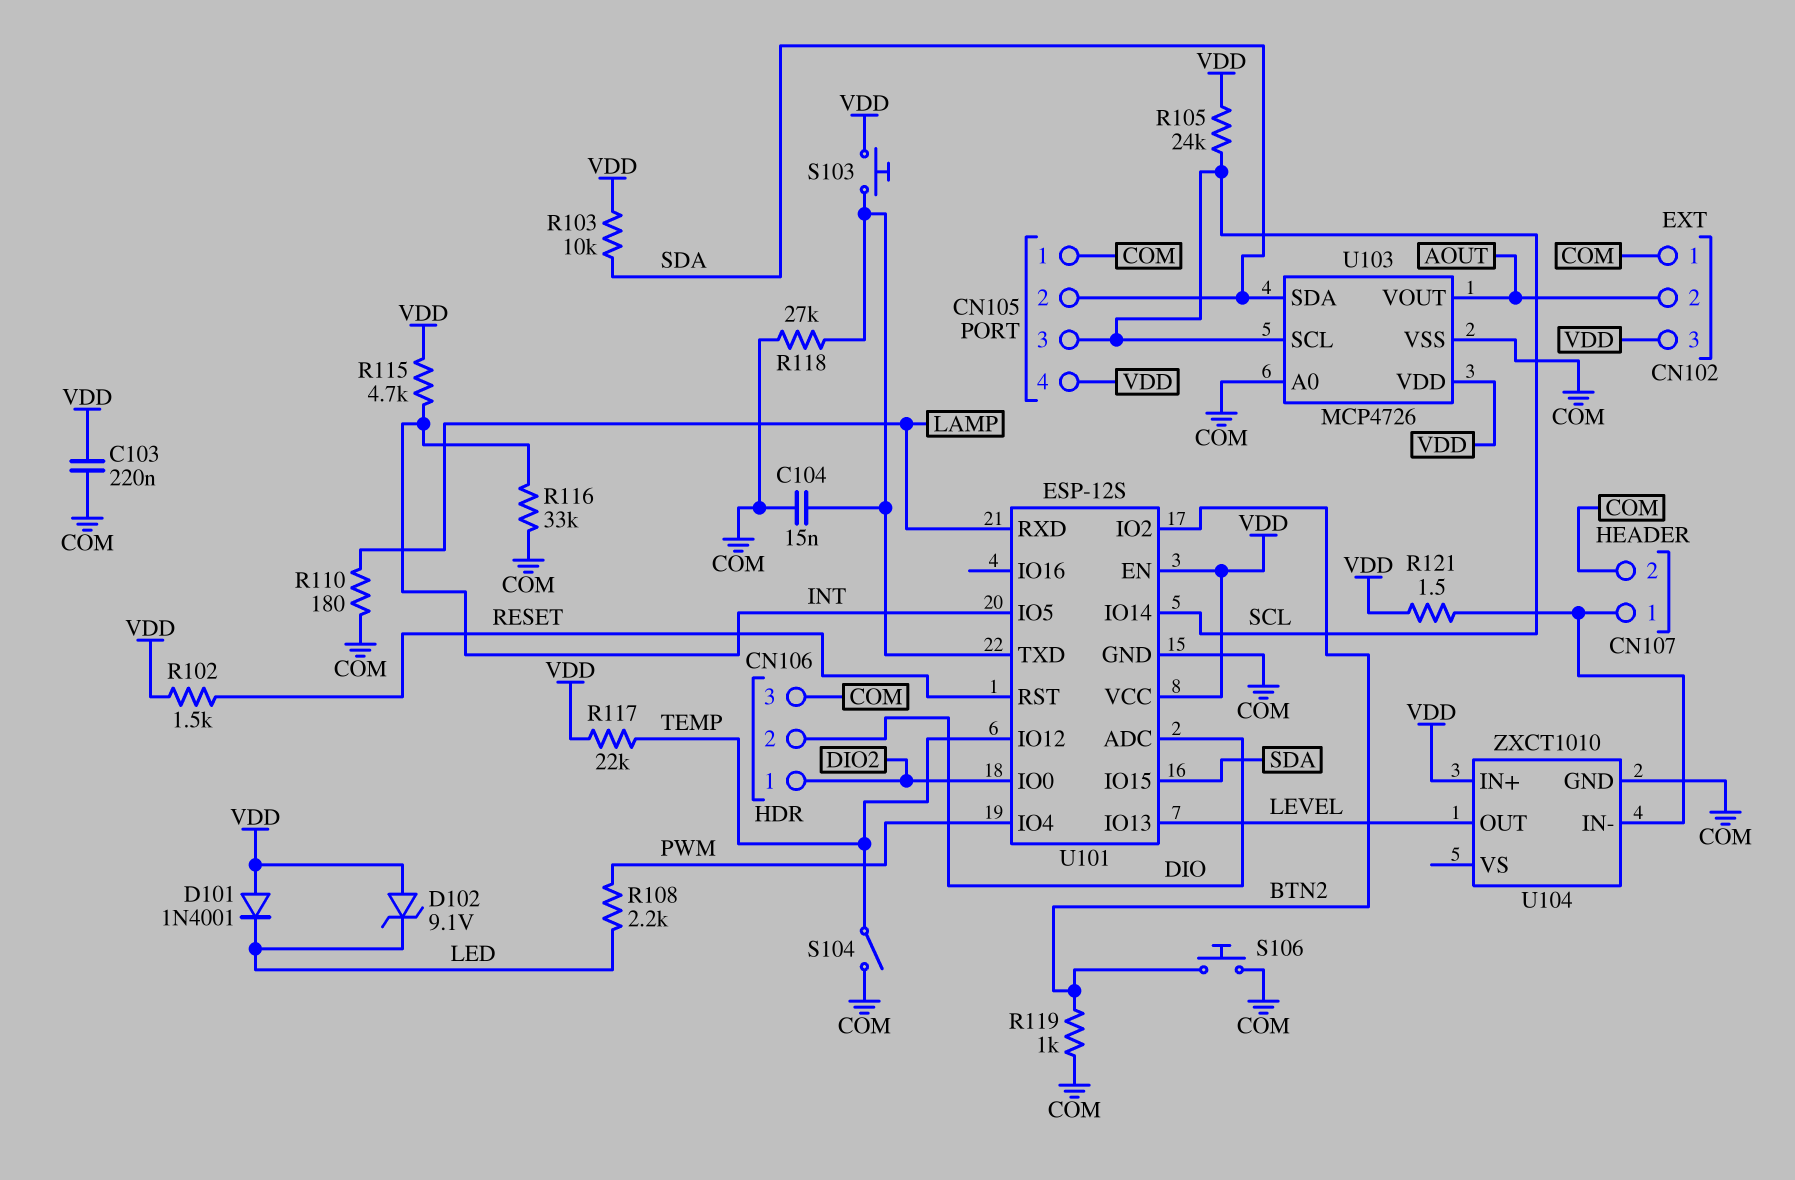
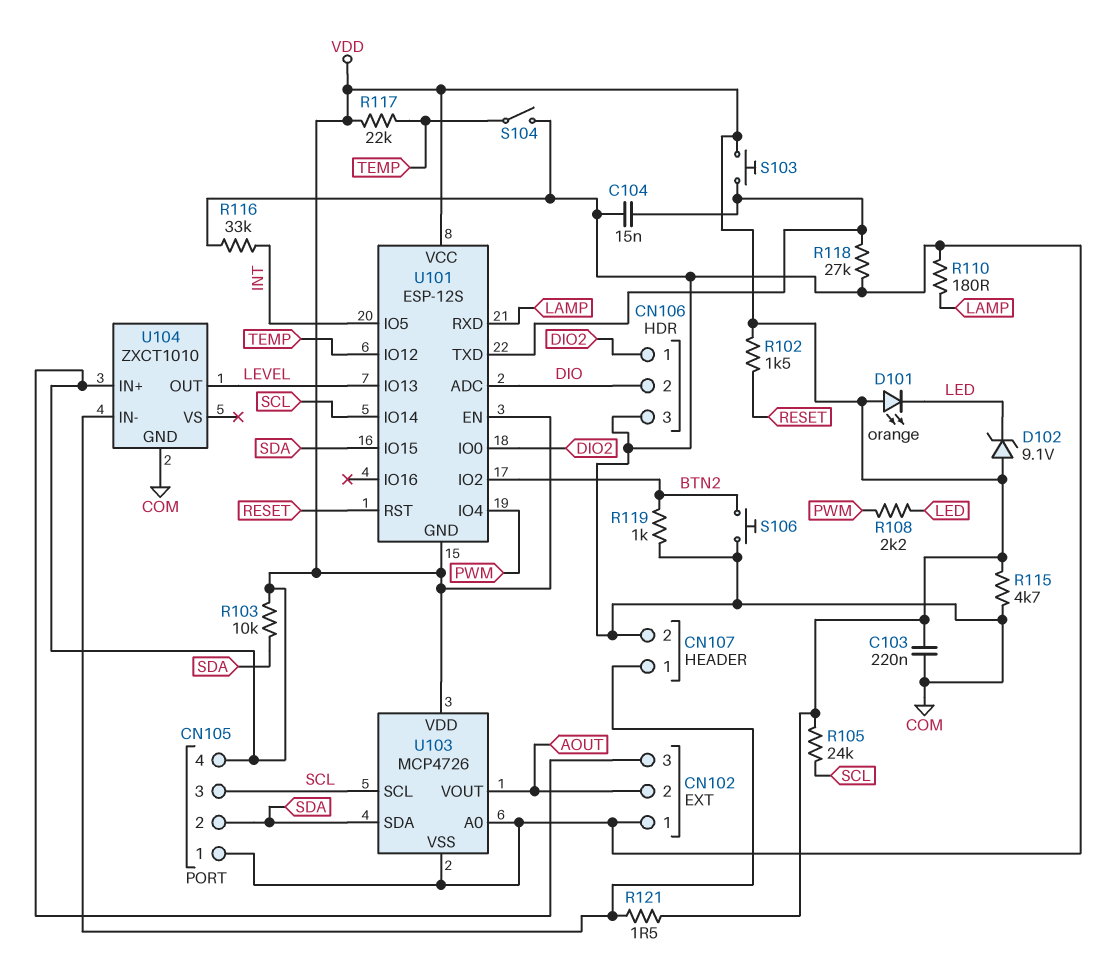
D101: diode 1N4001 (A VDD, K LED) -> LED orange (A VDD, K LED)
R115: 4.7k (INT, VDD) -> 4.7k (COM, VDD)
U101 pin GND: COM -> VDD

